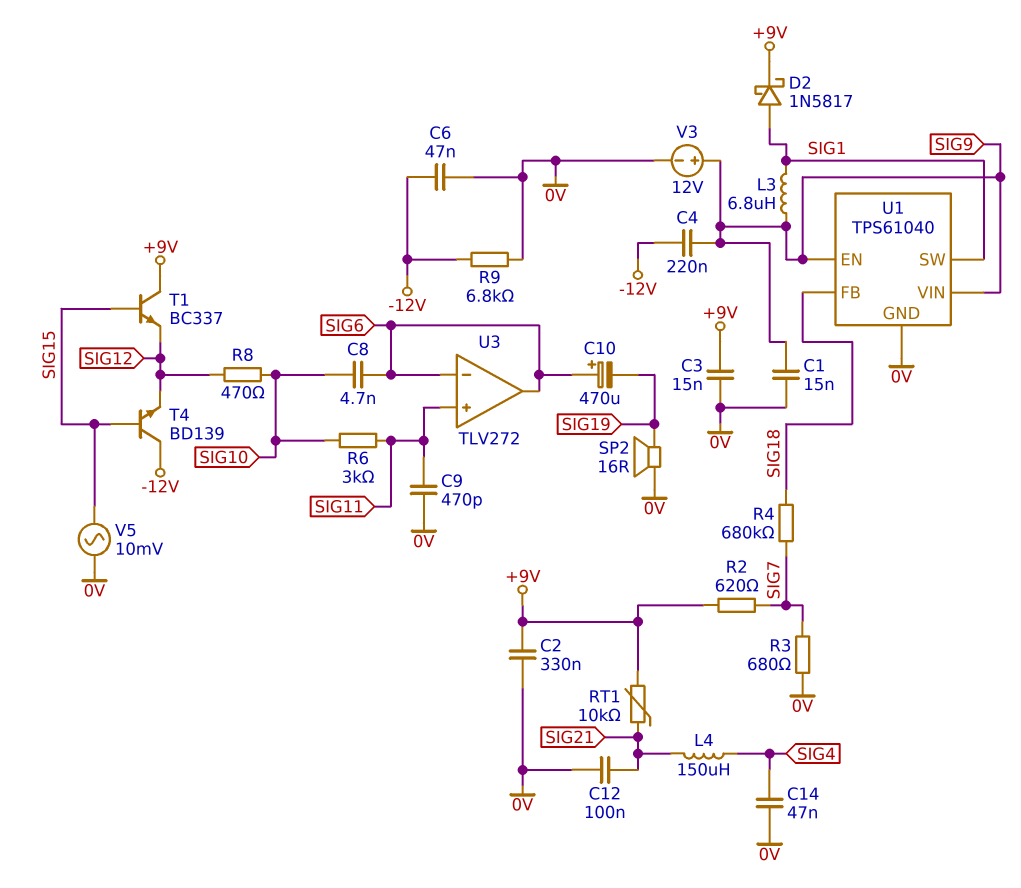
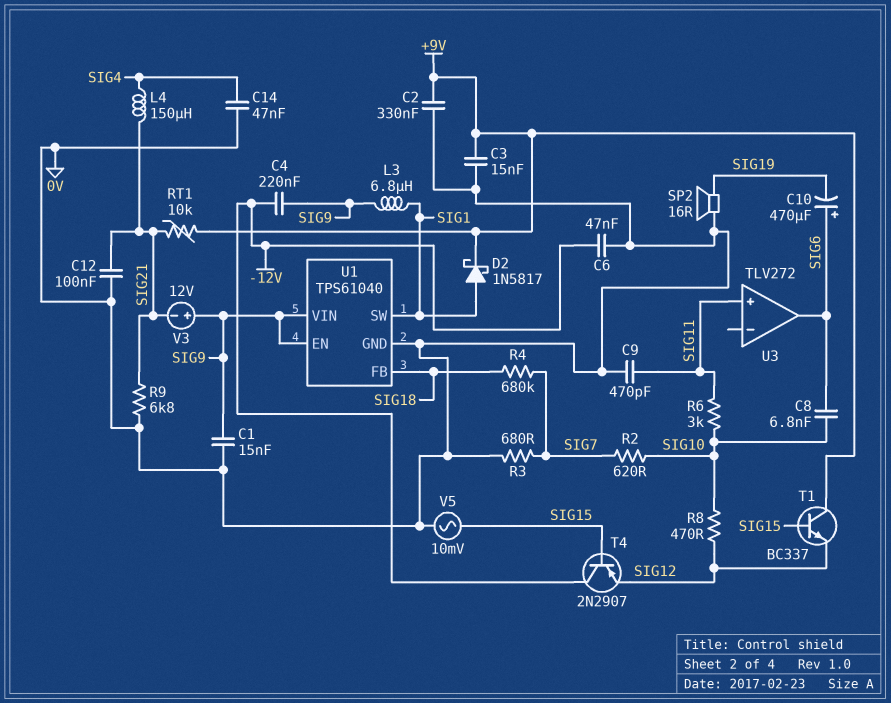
C8: 4.7nF (SIG6, SIG10) -> 6.8nF (SIG6, SIG10)
R2: 620 (+9V, SIG7) -> 620 (SIG7, SIG10)
R9: 6.8k (-12V, 0V) -> 6.8k (0V, SIG21)
T4: NPN BD139 (B SIG15, C -12V, E SIG12) -> PNP 2N2907 (B SIG15, C -12V, E SIG12)
U3 pin in-: SIG6 -> none
V3: 12V (plus SIG9, minus 0V) -> 12V (plus SIG9, minus SIG21)

